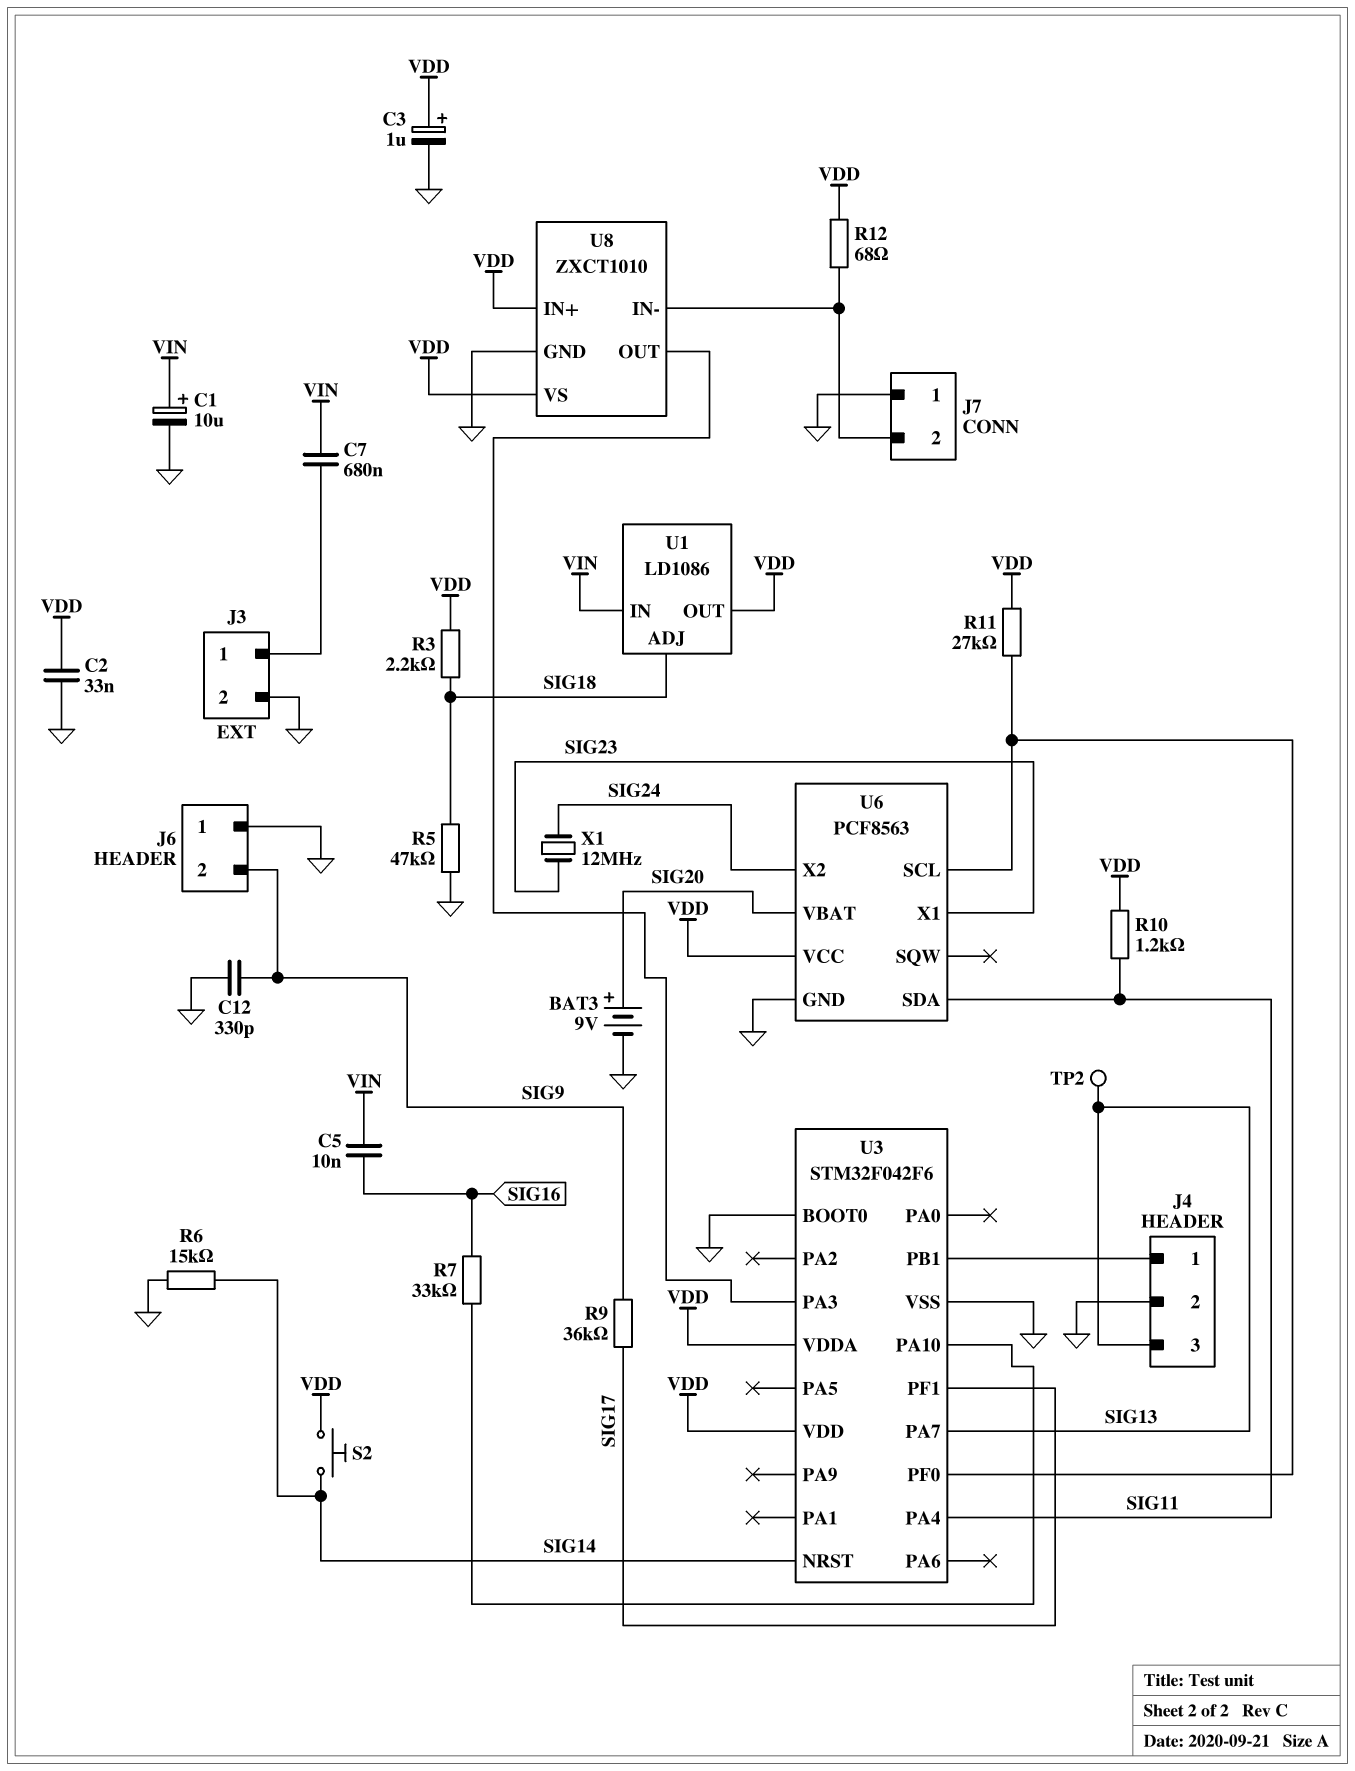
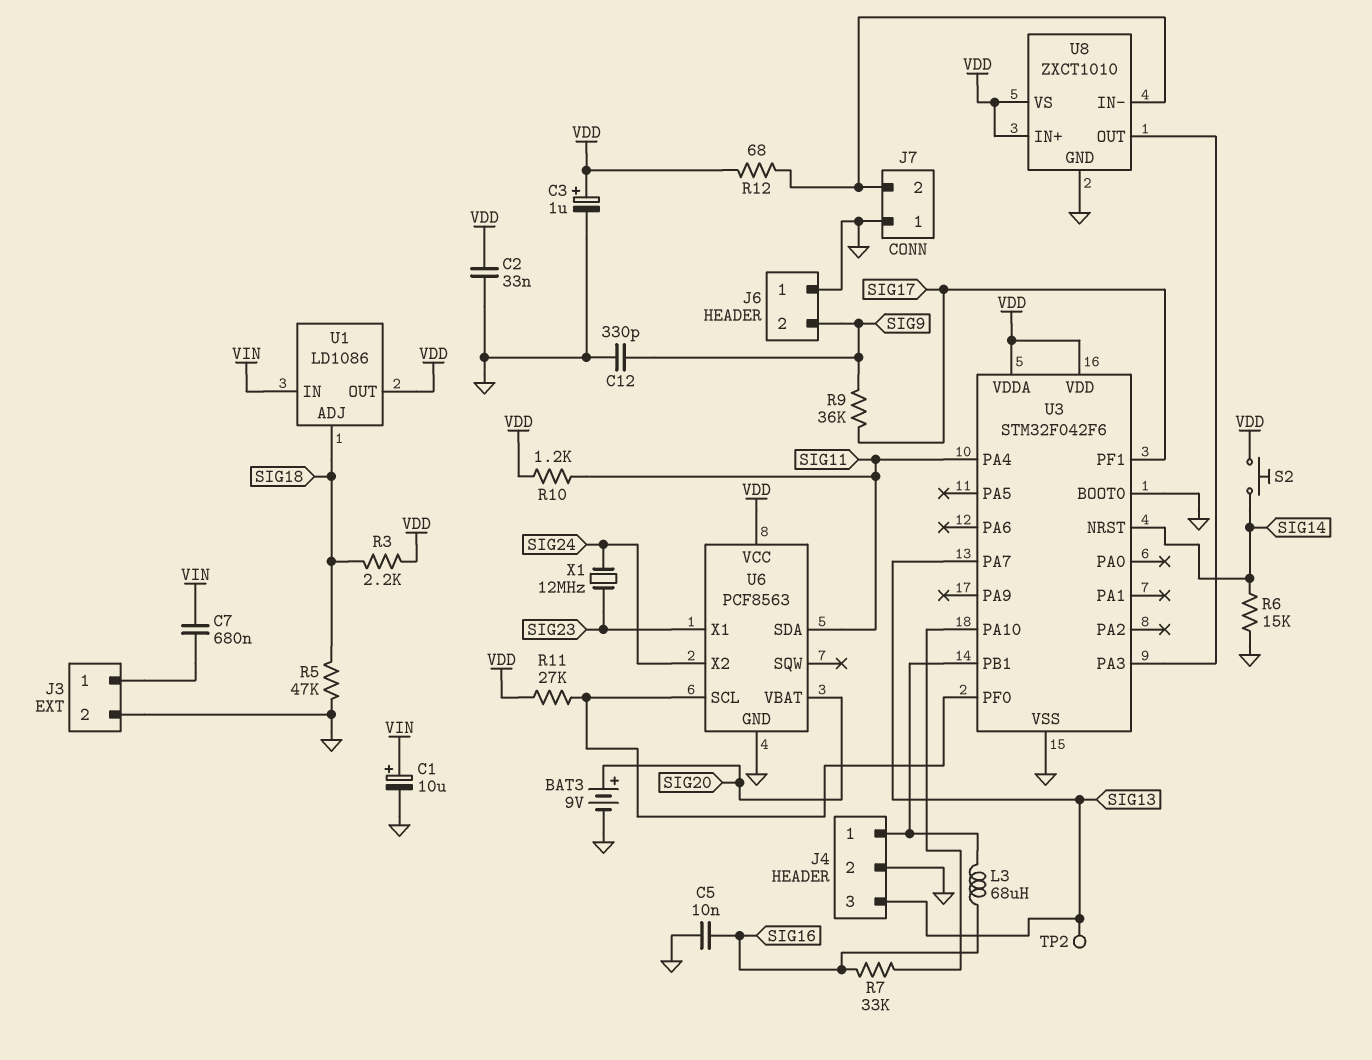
C5: 10nF (SIG16, VIN) -> 10nF (GND, SIG16)
L3: none -> 68uH (J4/1, SIG16)

